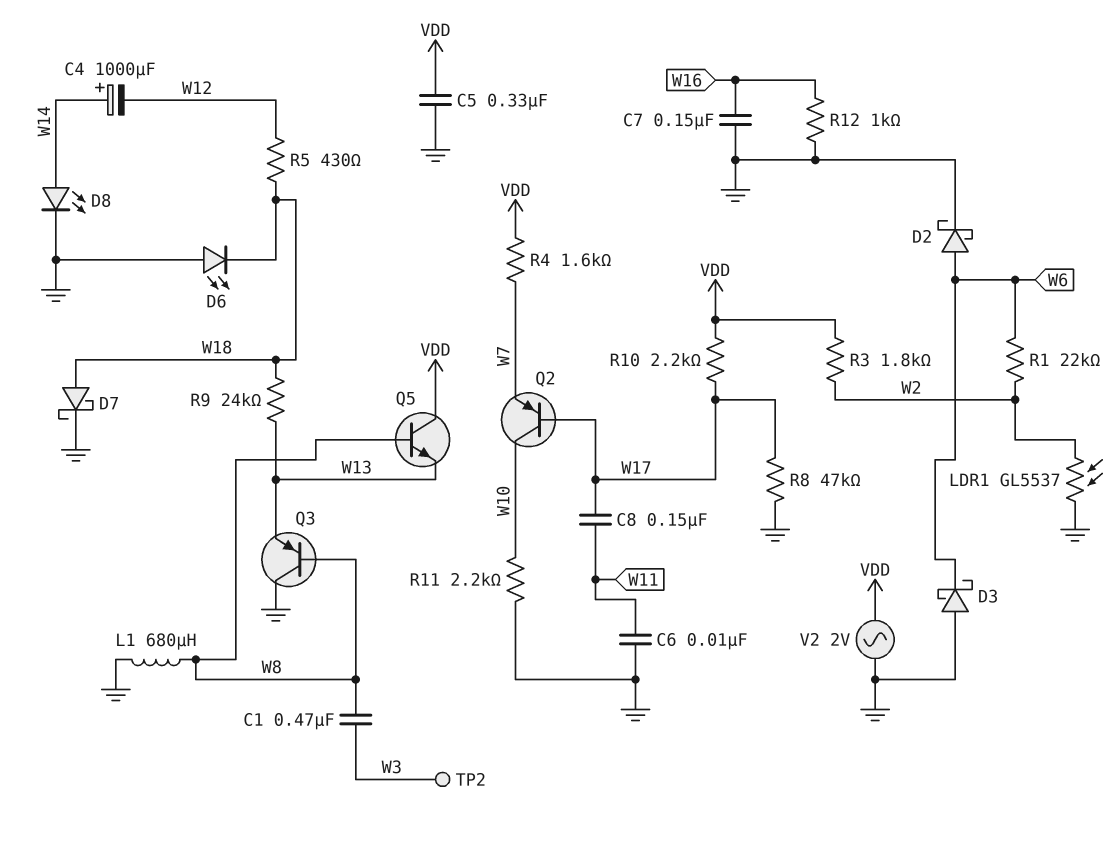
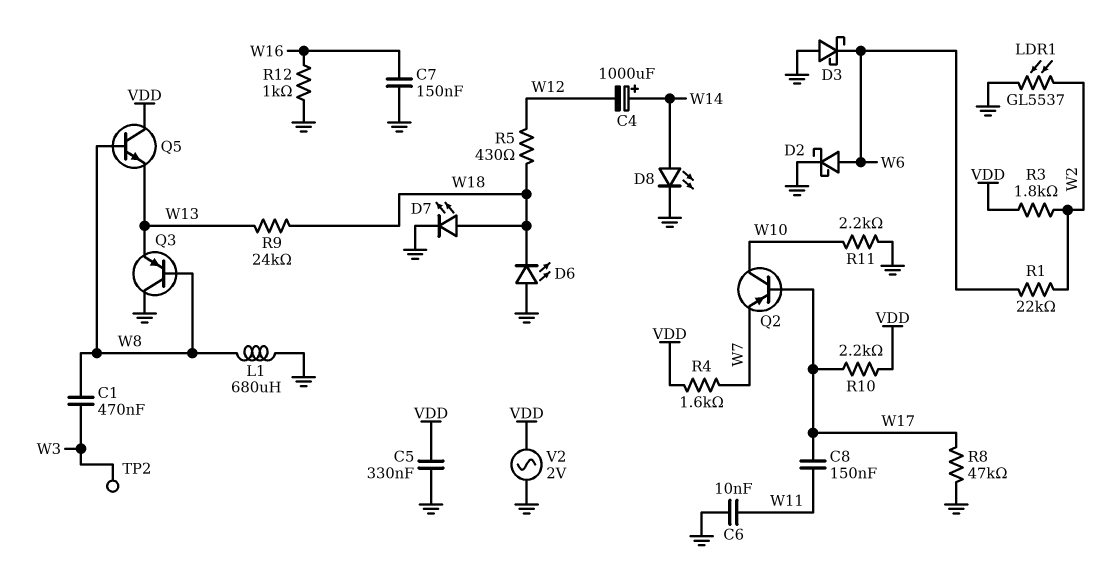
D7: schottky (A W18, K GND) -> LED (A W18, K GND)

